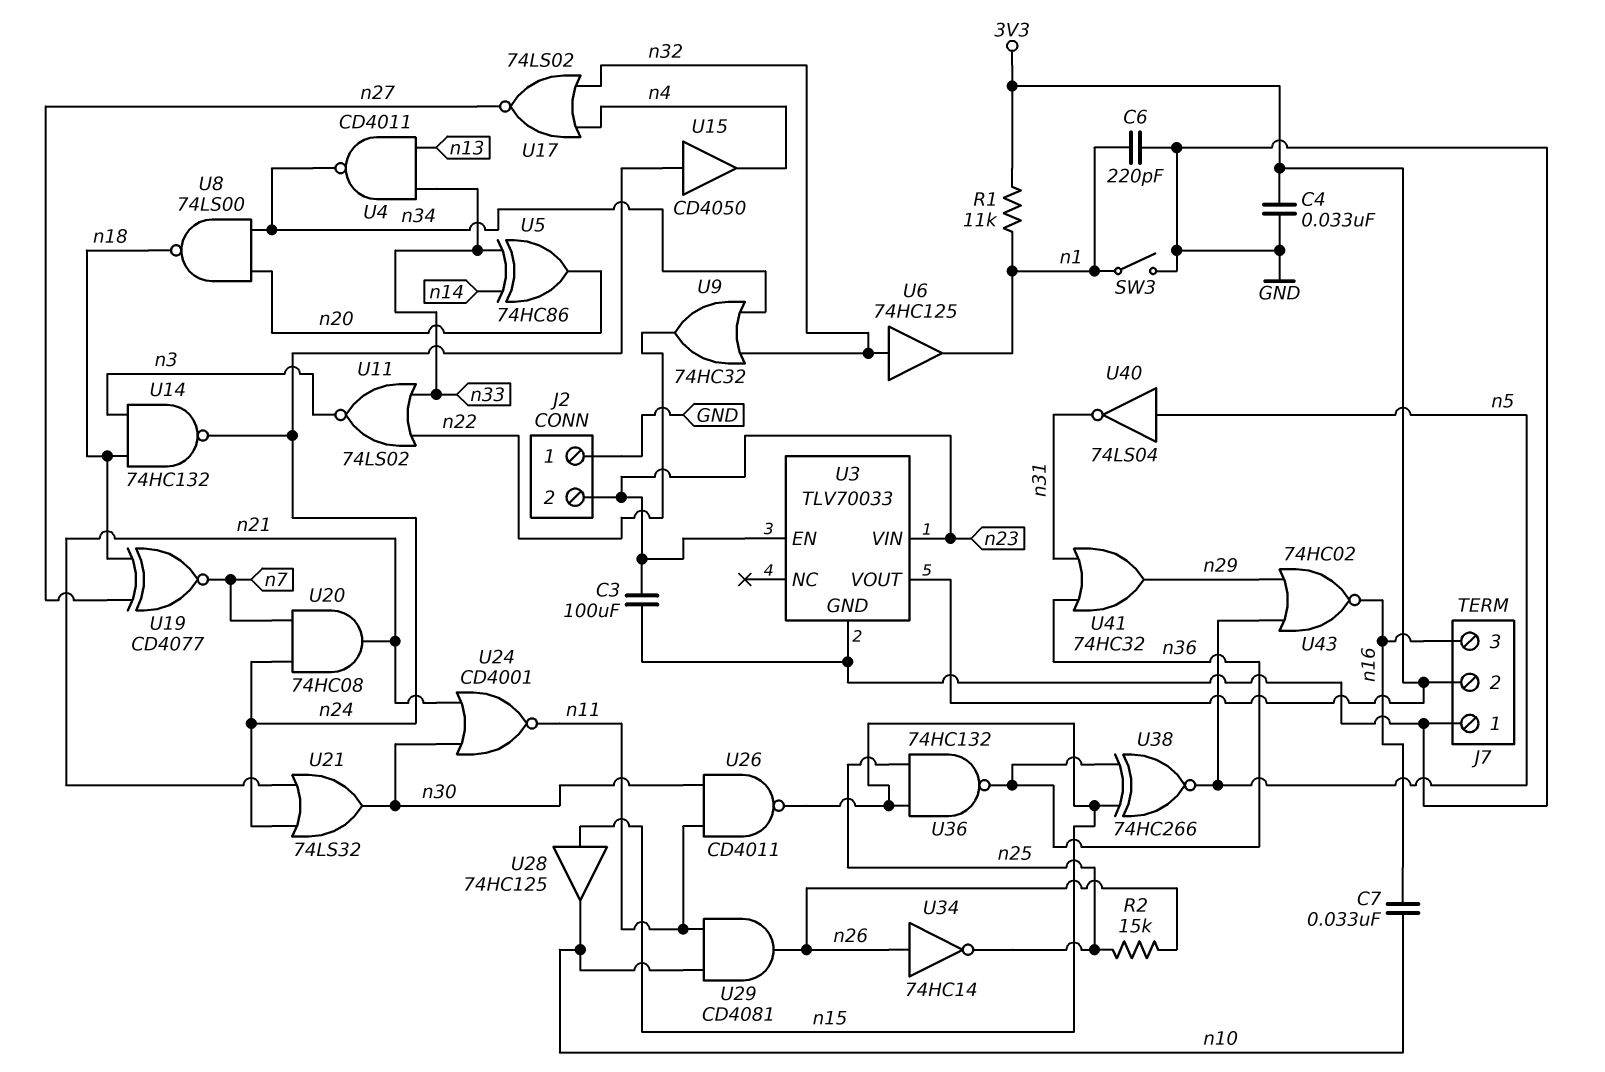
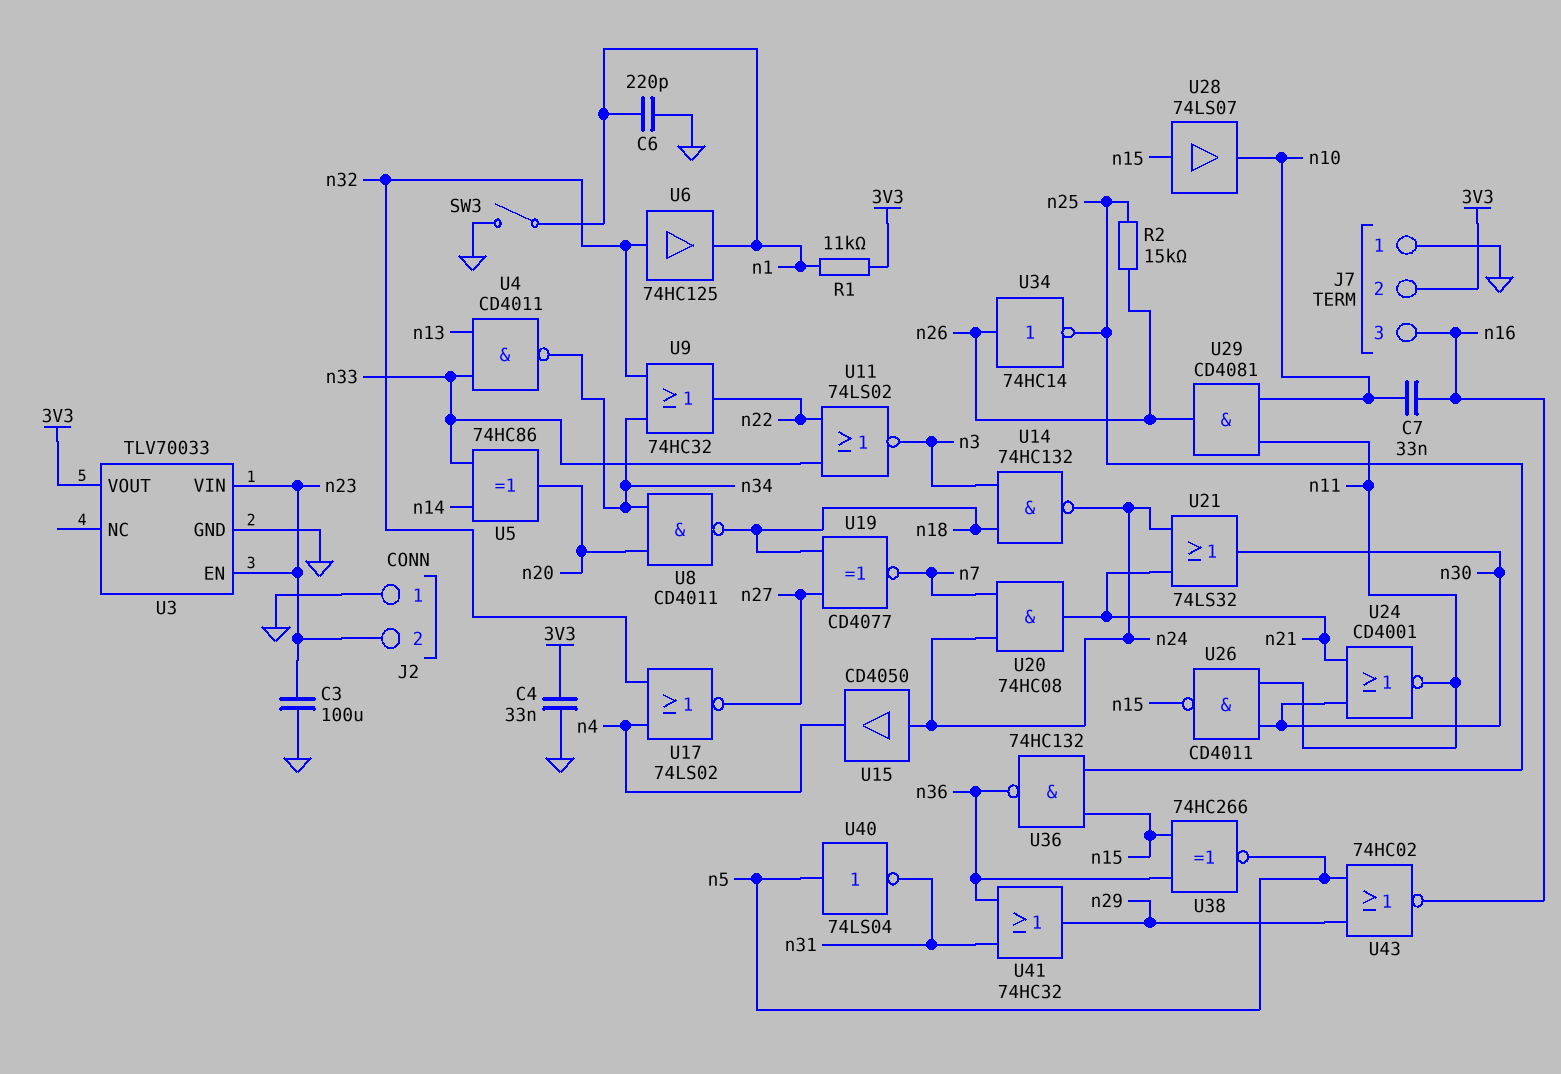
U8: NAND 74LS00 (in n20, in n34, out n18) -> NAND CD4011 (in n20, in n34, out n18)
U28: buffer 74HC125 (in n15, out n10) -> buffer 74LS07 (in n15, out n10)

